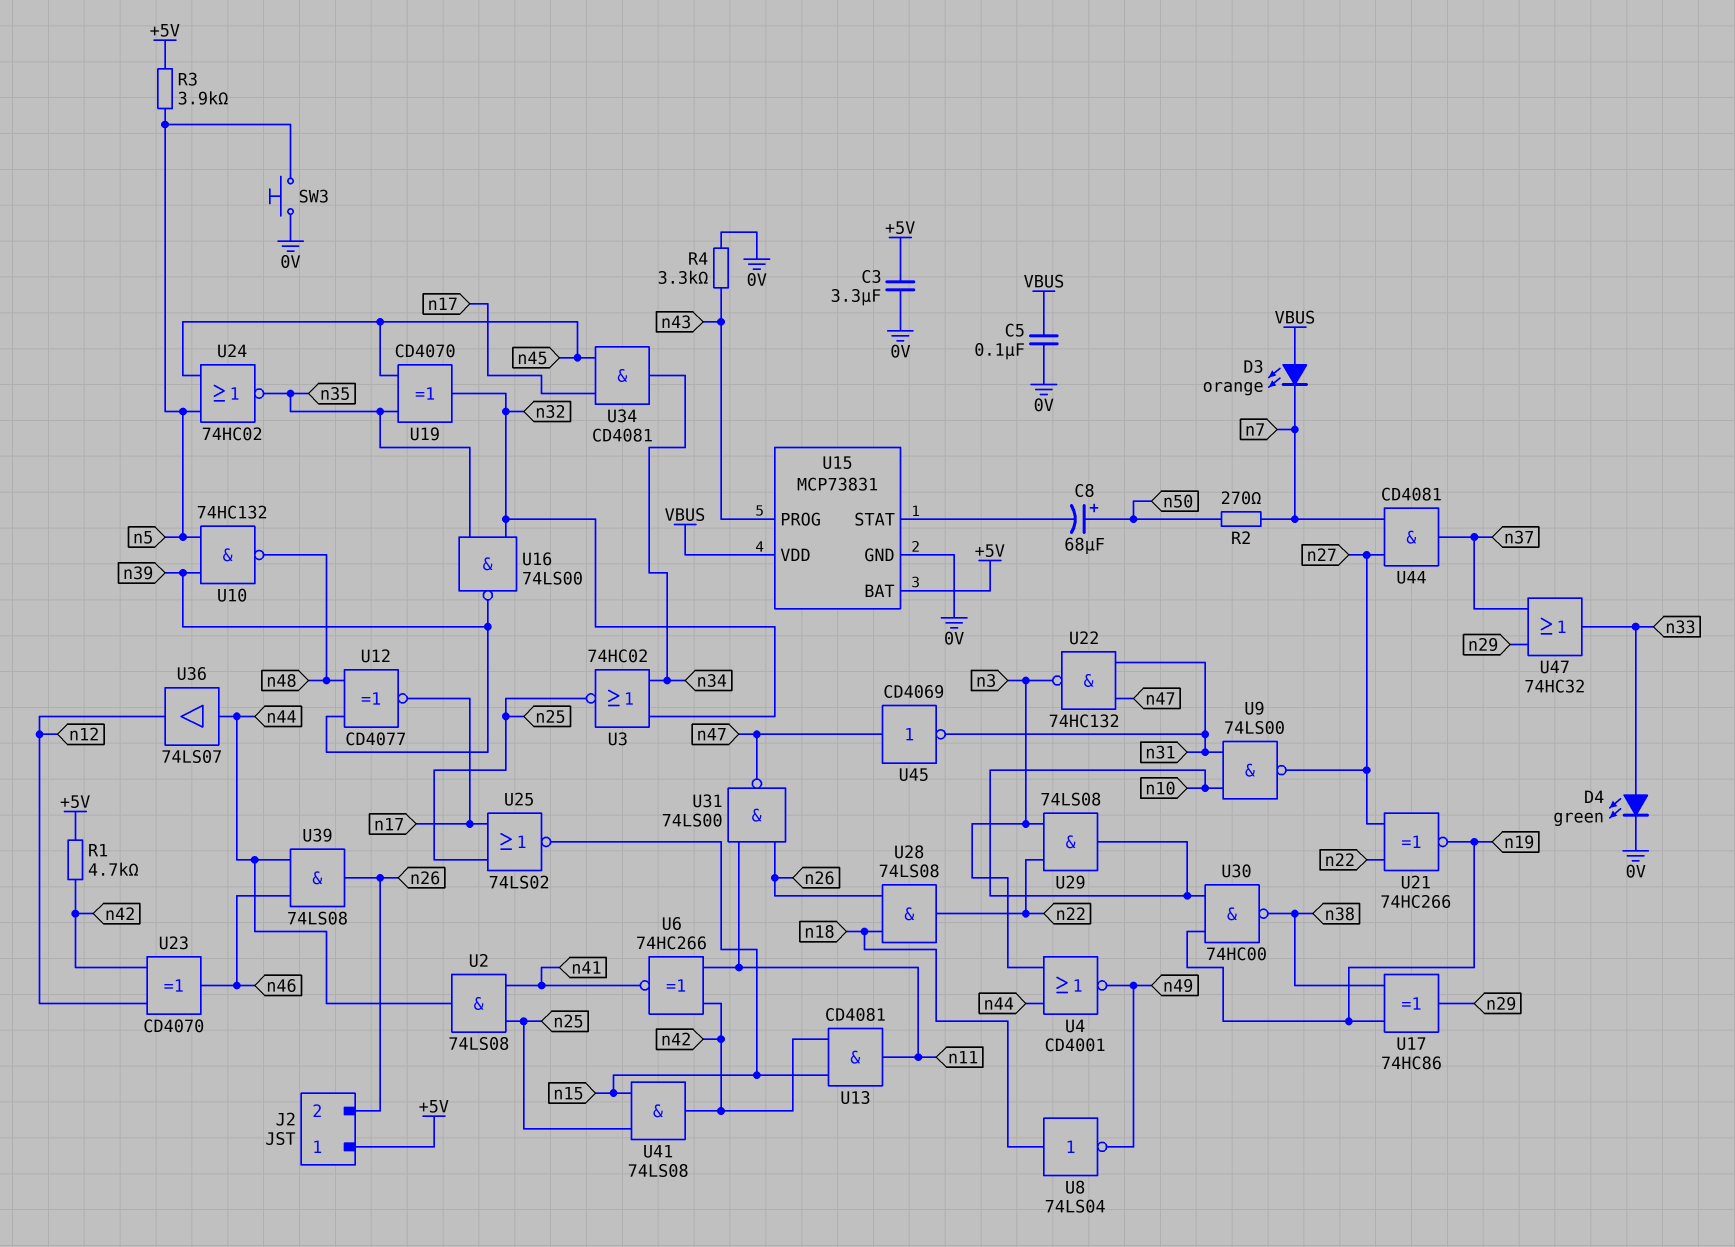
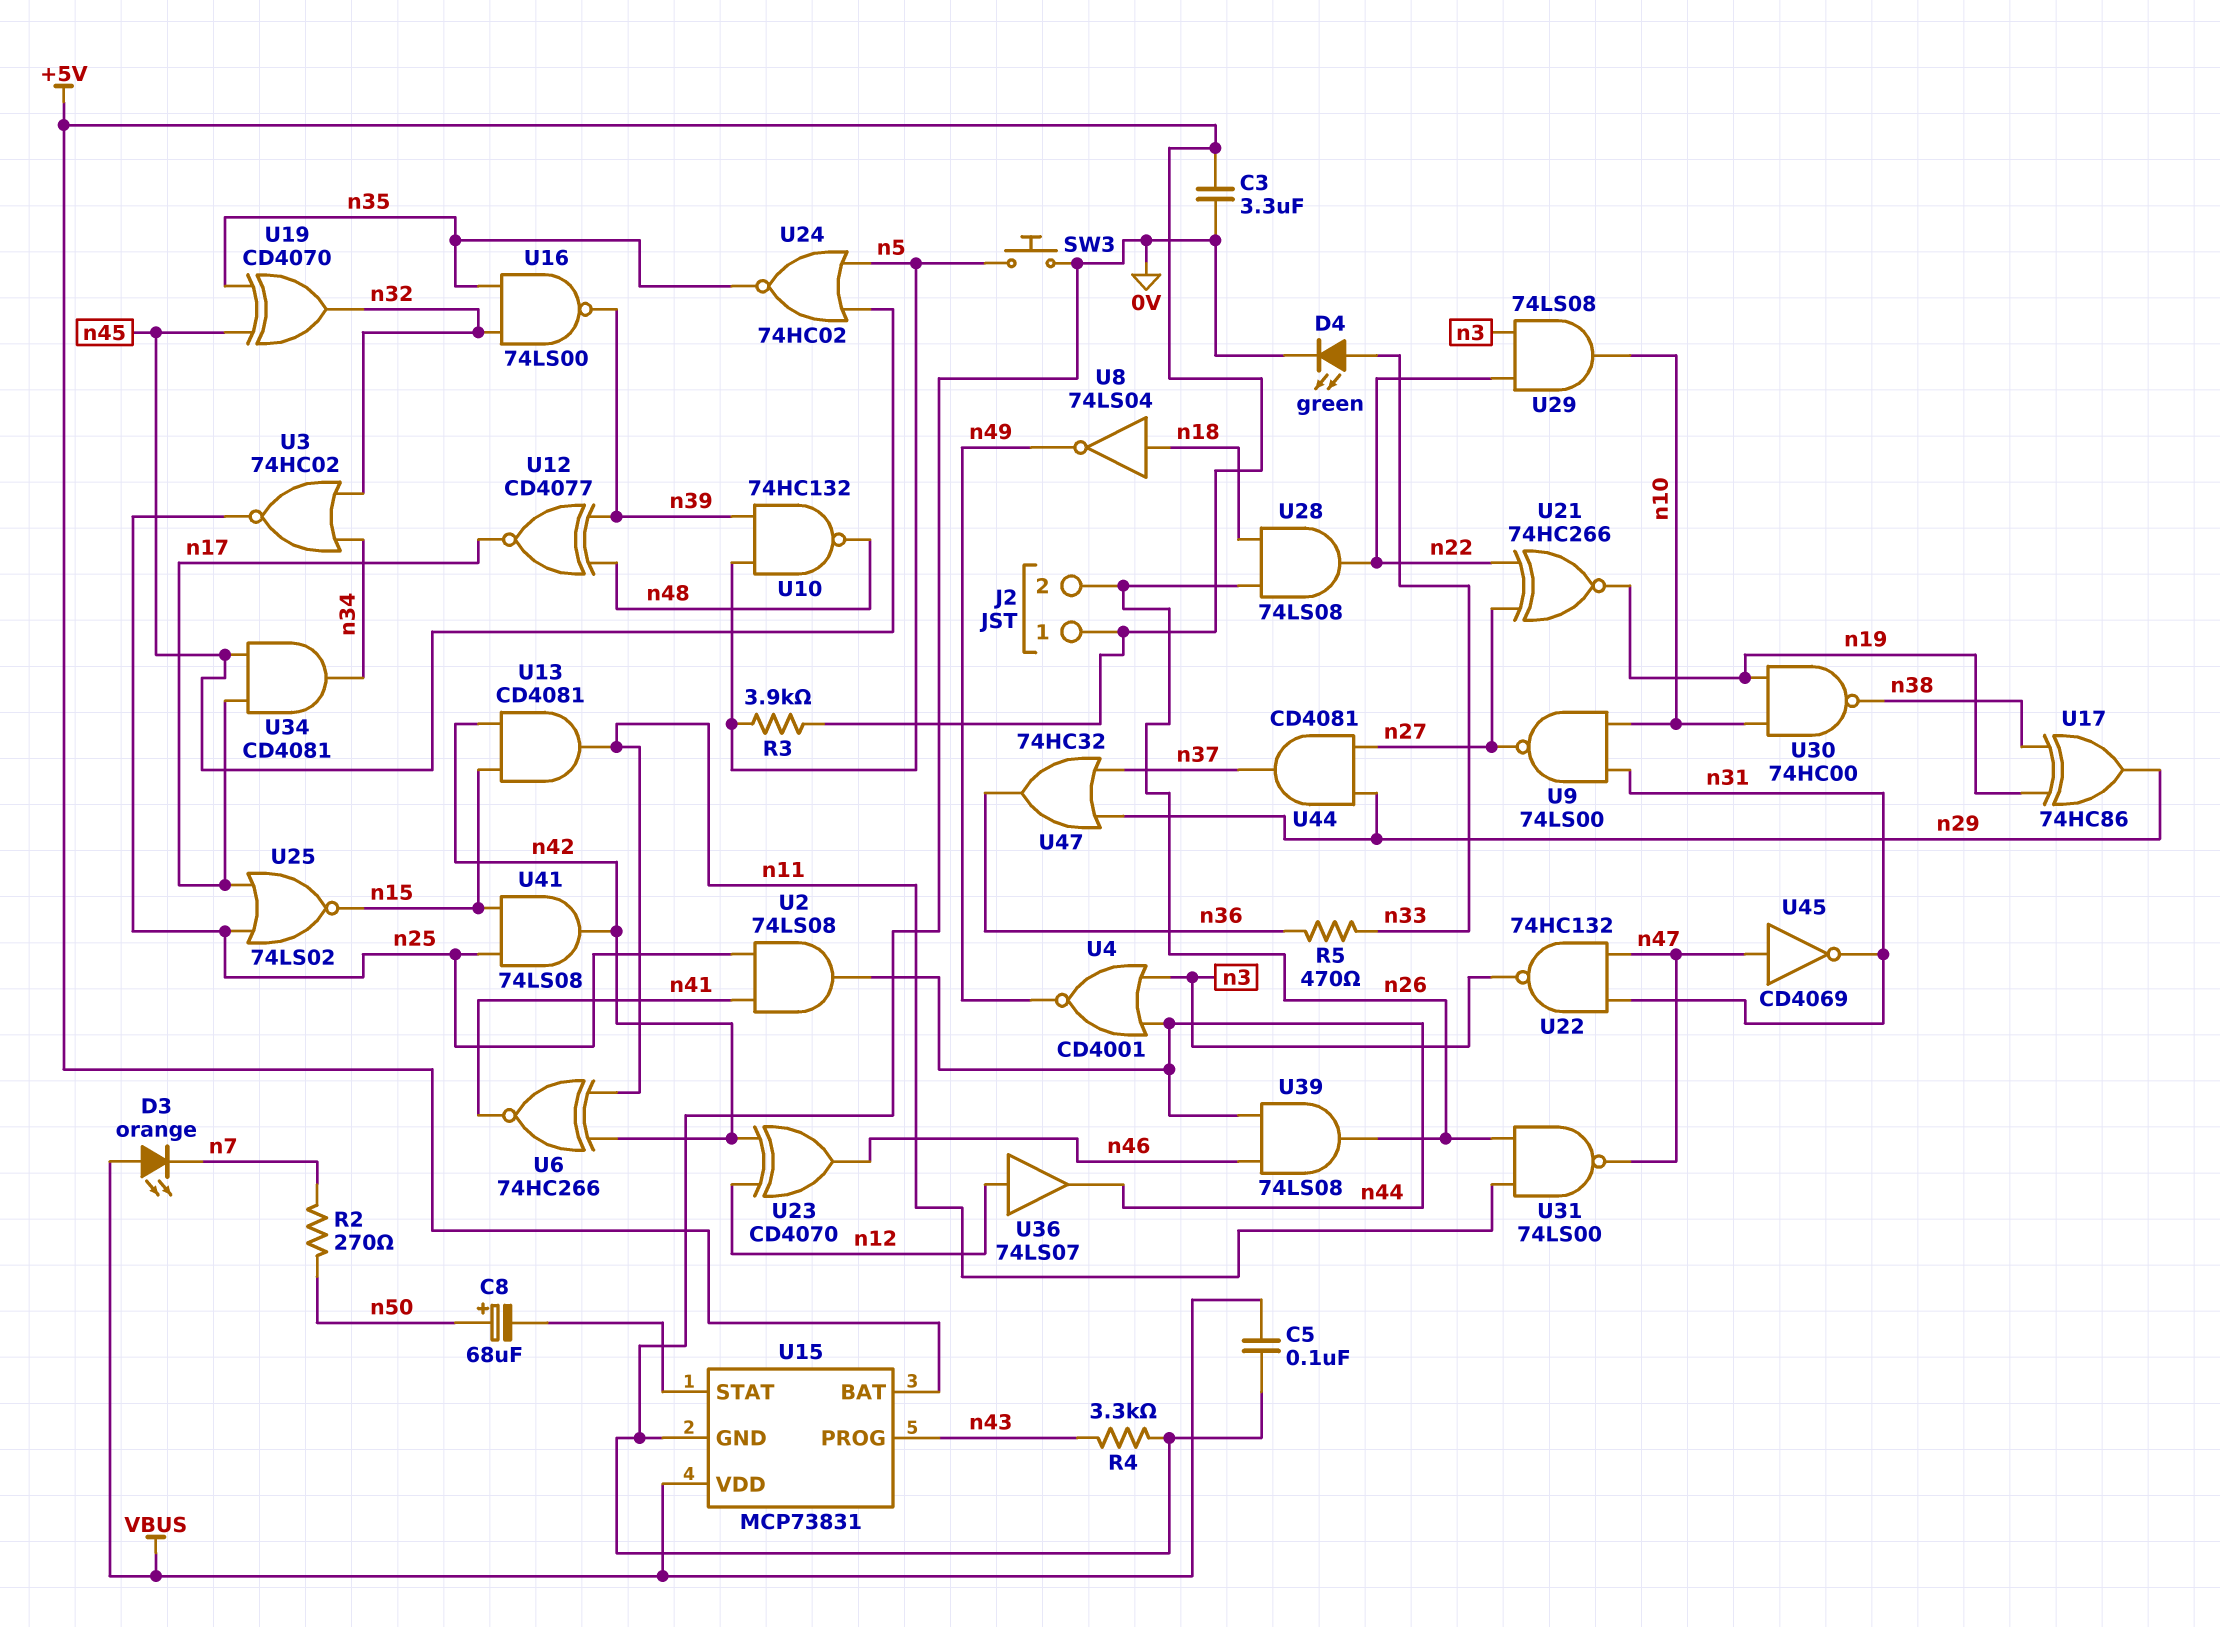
R1: 4.7k (+5V, n42) -> none
R5: none -> 470 (n33, n36)
U36: buffer 74LS07 (in n44, out n12) -> buffer 74LS07 (in n12, out n44)
U44: AND CD4081 (in n7, in n27, out n37) -> AND CD4081 (in n27, in n29, out n37)
U47: OR 74HC32 (in n29, in n37, out n33) -> OR 74HC32 (in n29, in n37, out n36)

